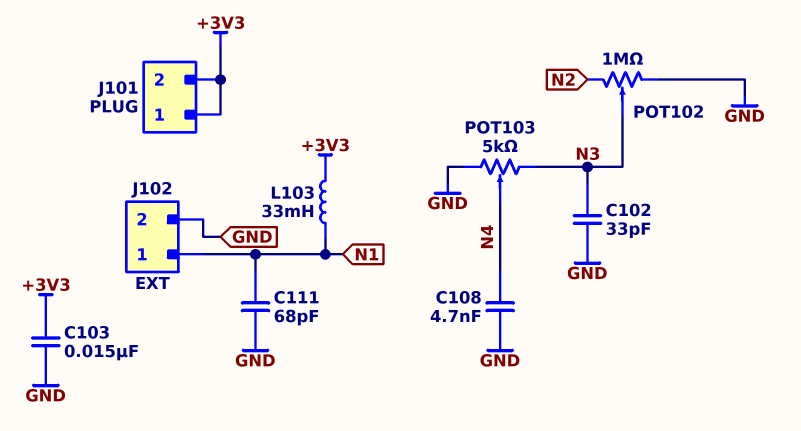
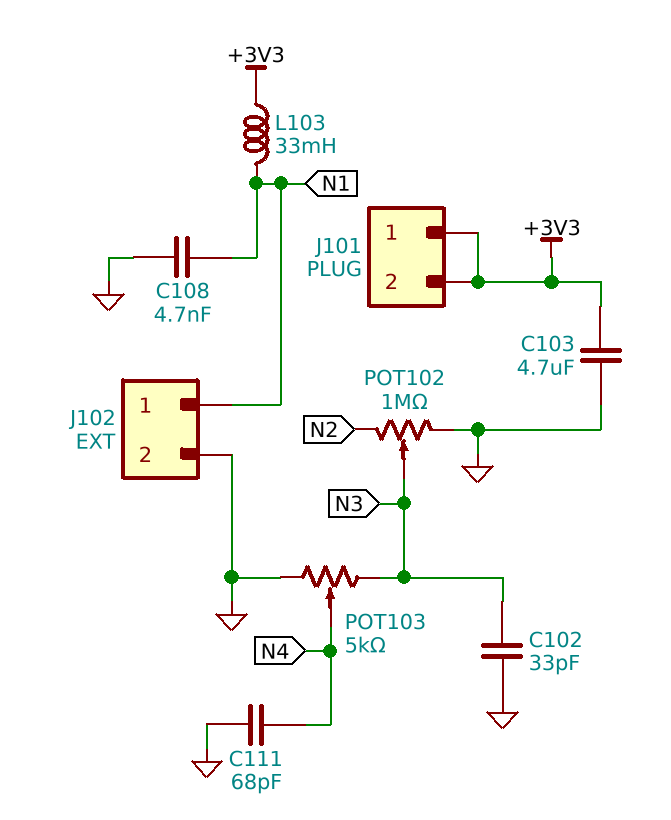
C103: 15nF (+3V3, GND) -> 4.7uF (+3V3, GND)
C108: 4.7nF (GND, N4) -> 4.7nF (GND, N1)
C111: 68pF (GND, N1) -> 68pF (GND, N4)

